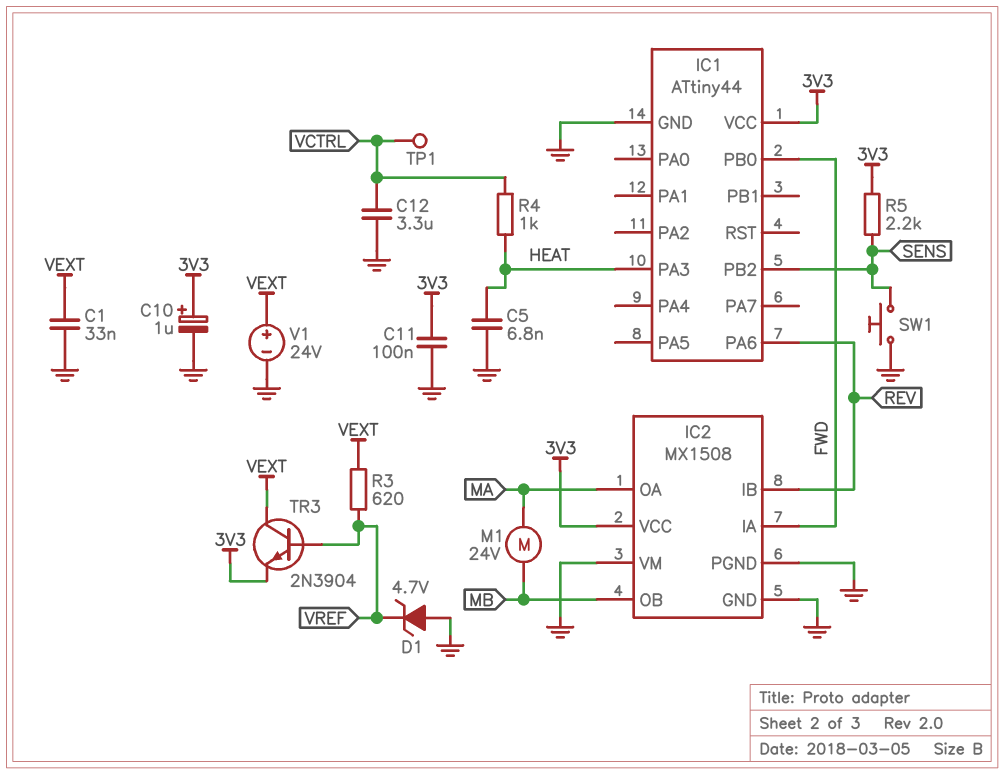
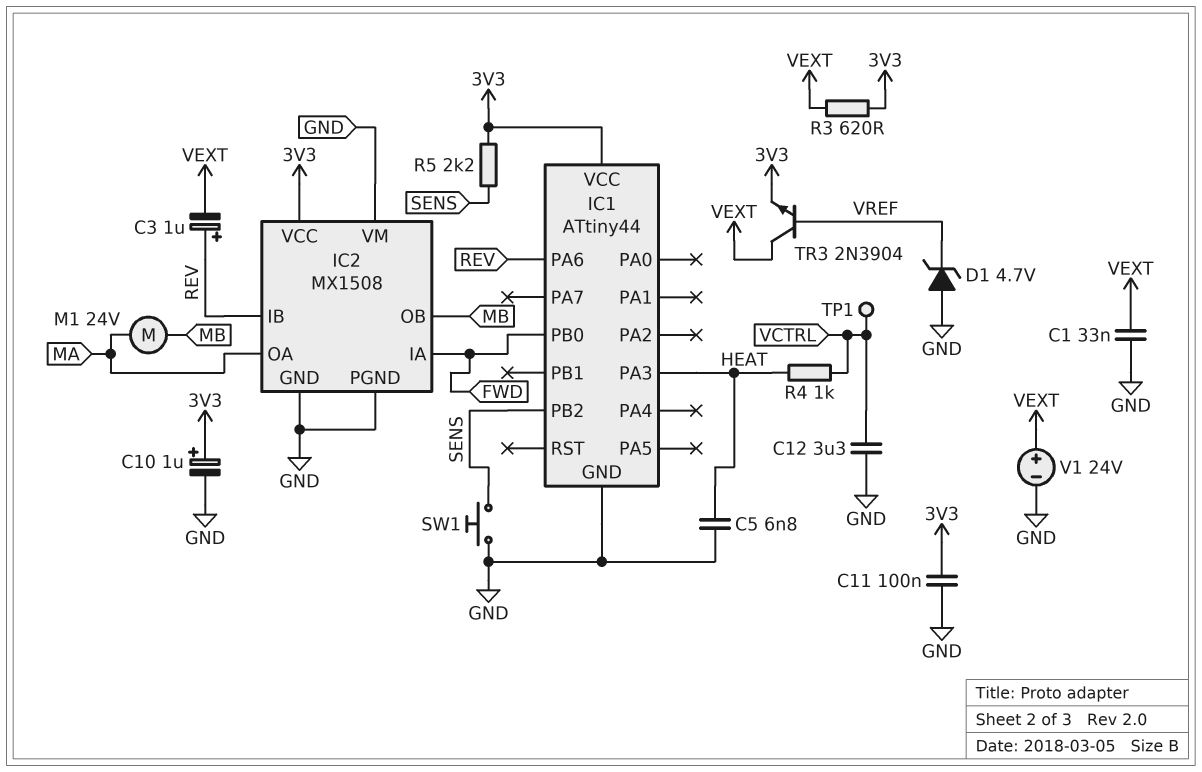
C3: none -> 1uF (plus REV, minus VEXT)
R3: 620 (VEXT, VREF) -> 620 (3V3, VEXT)

